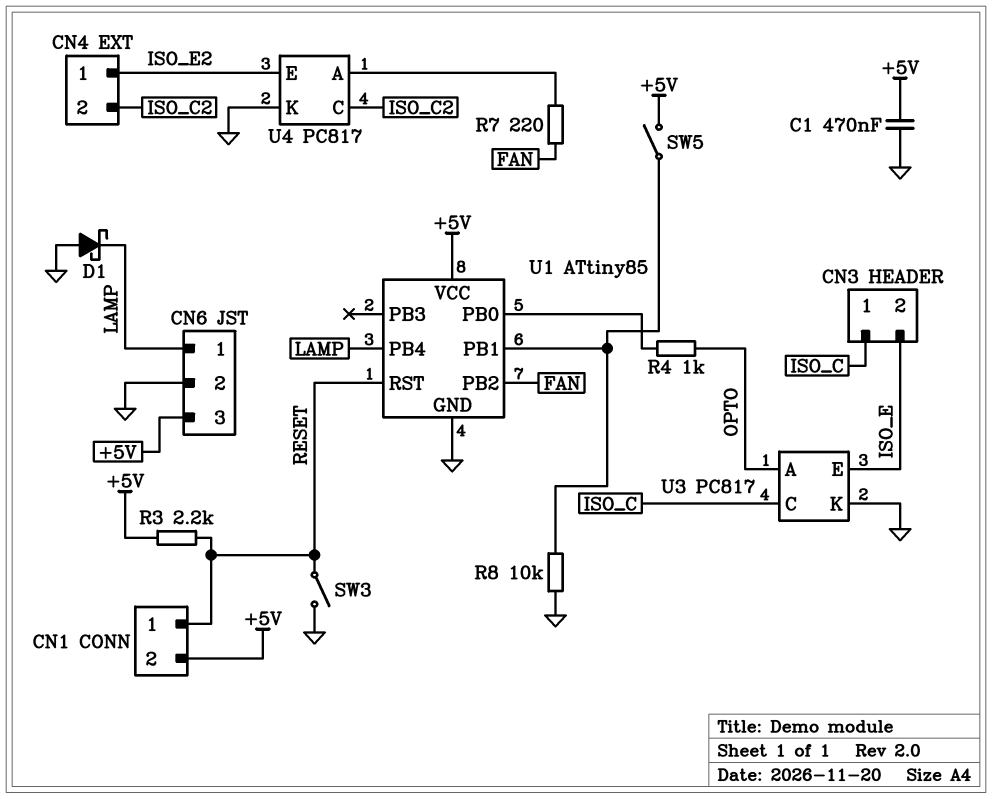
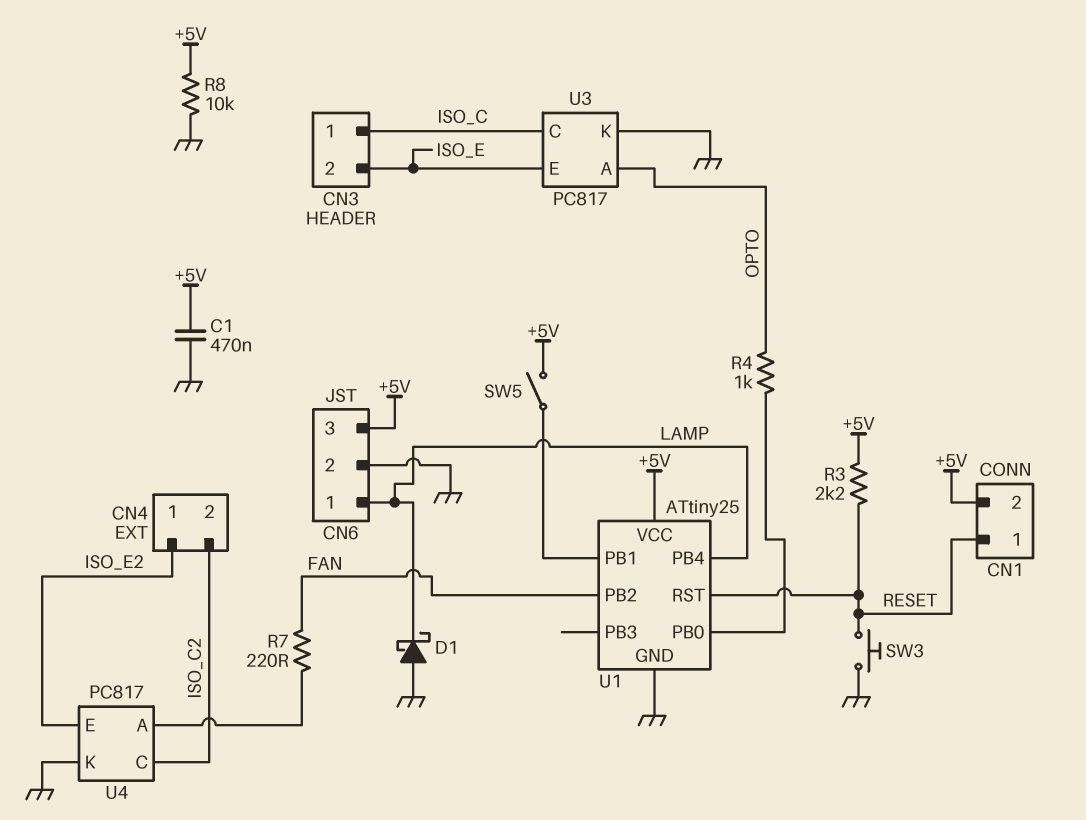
R8: 10k (GND, U1/PB1) -> 10k (+5V, GND)
SW3: switch (GND, RESET) -> button (GND, RESET)
U1: ATtiny85 -> ATtiny25

